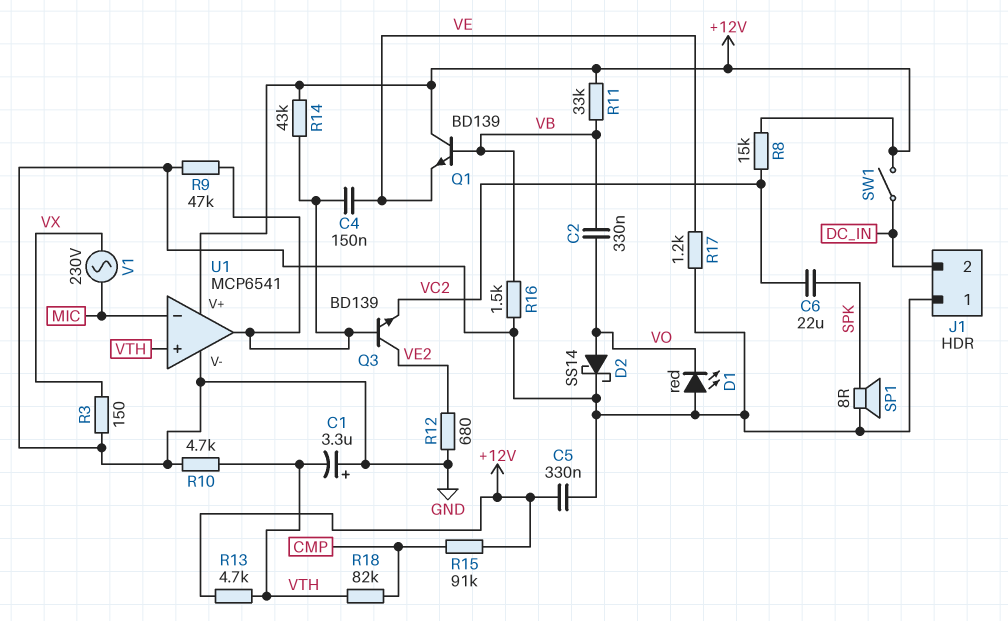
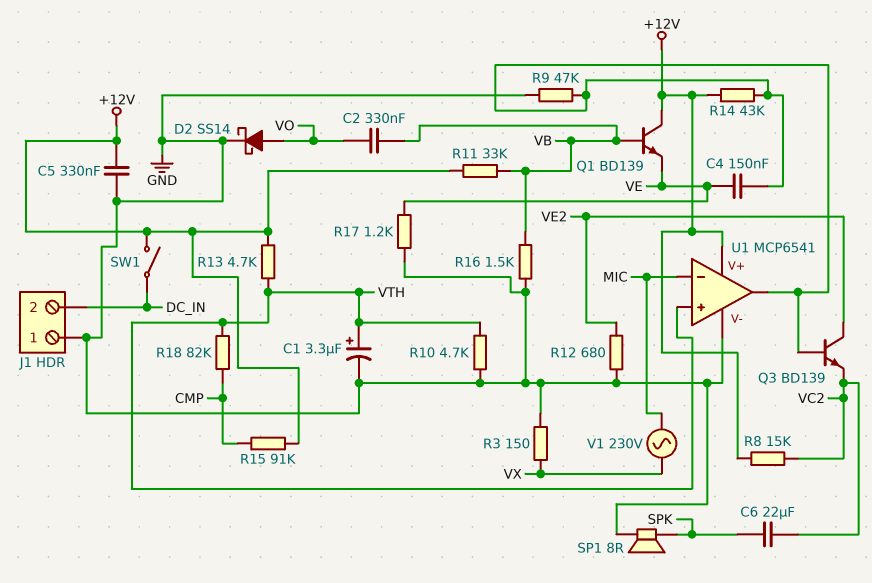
C1: 3.3uF (plus GND, minus VTH) -> 3.3uF (plus VTH, minus GND)
D1: LED red (A GND, K VO) -> none

